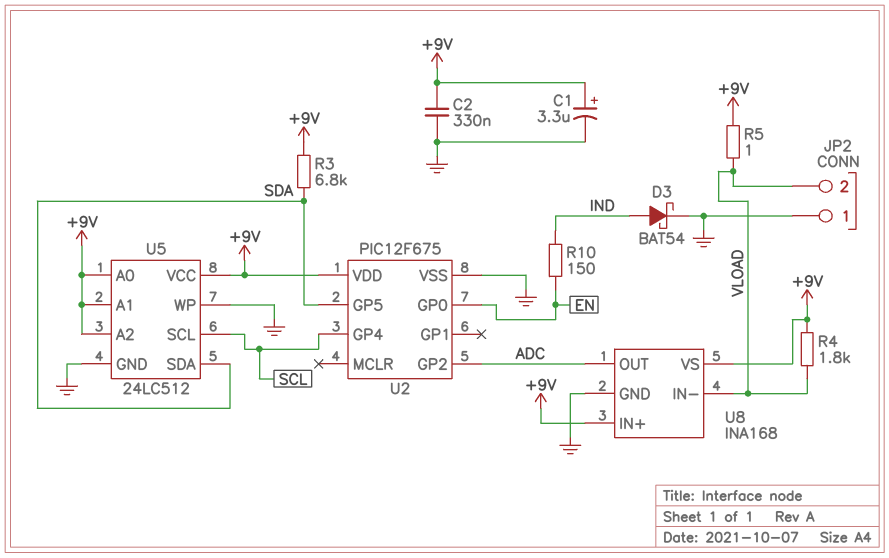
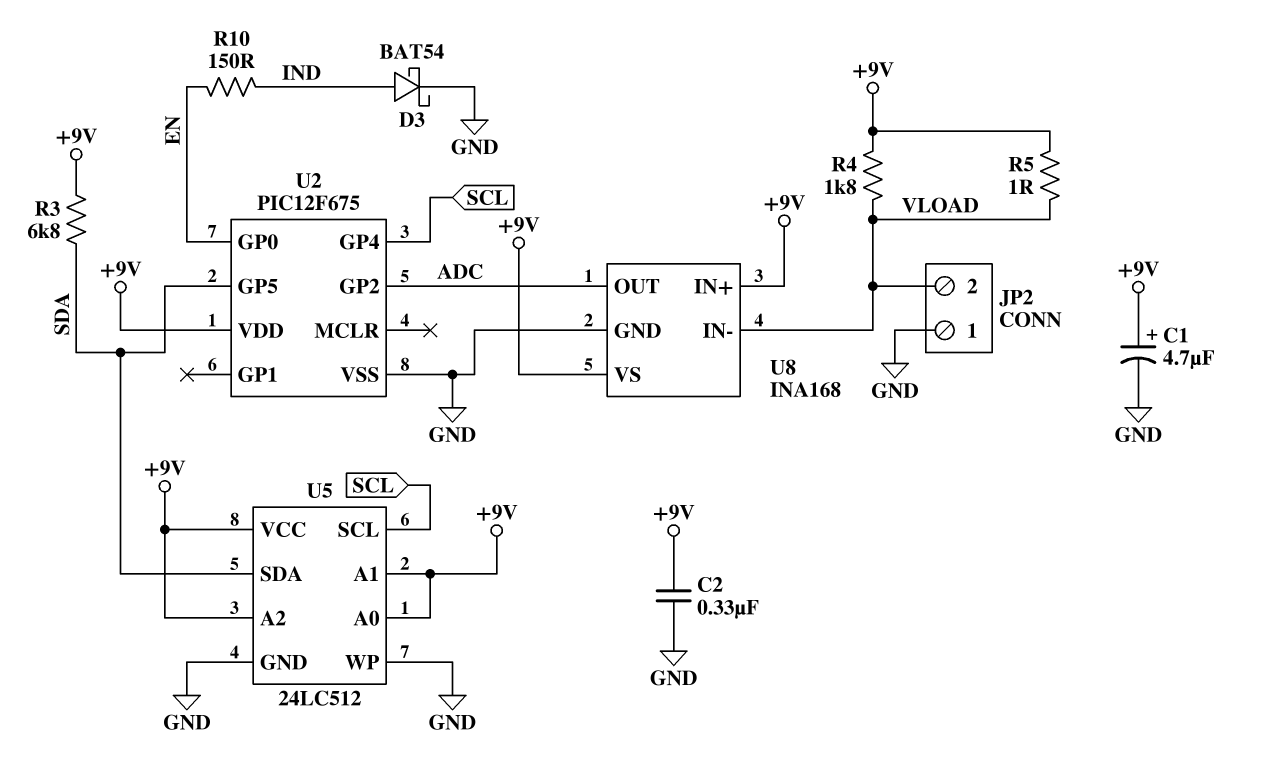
C1: 3.3uF (plus +9V, minus GND) -> 4.7uF (plus +9V, minus GND)

